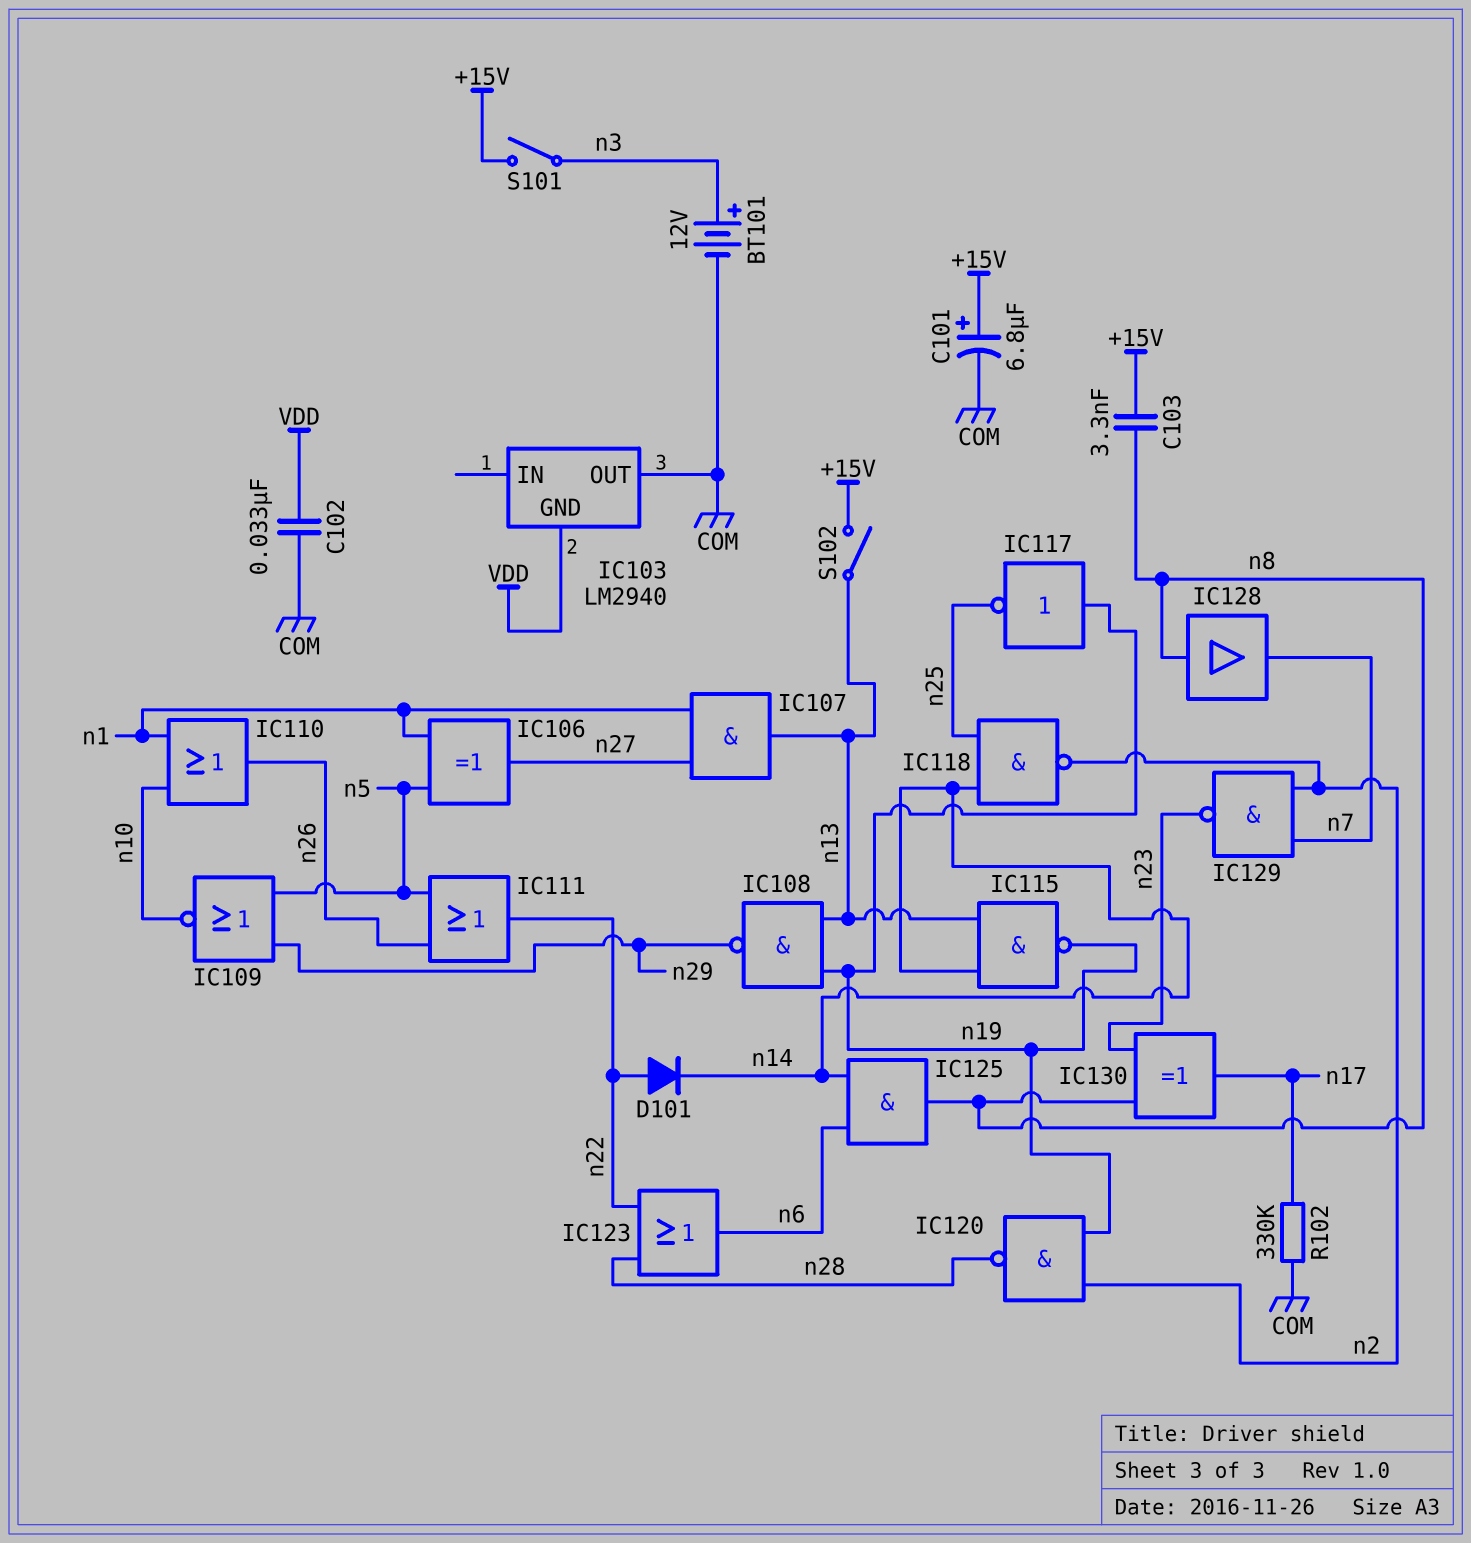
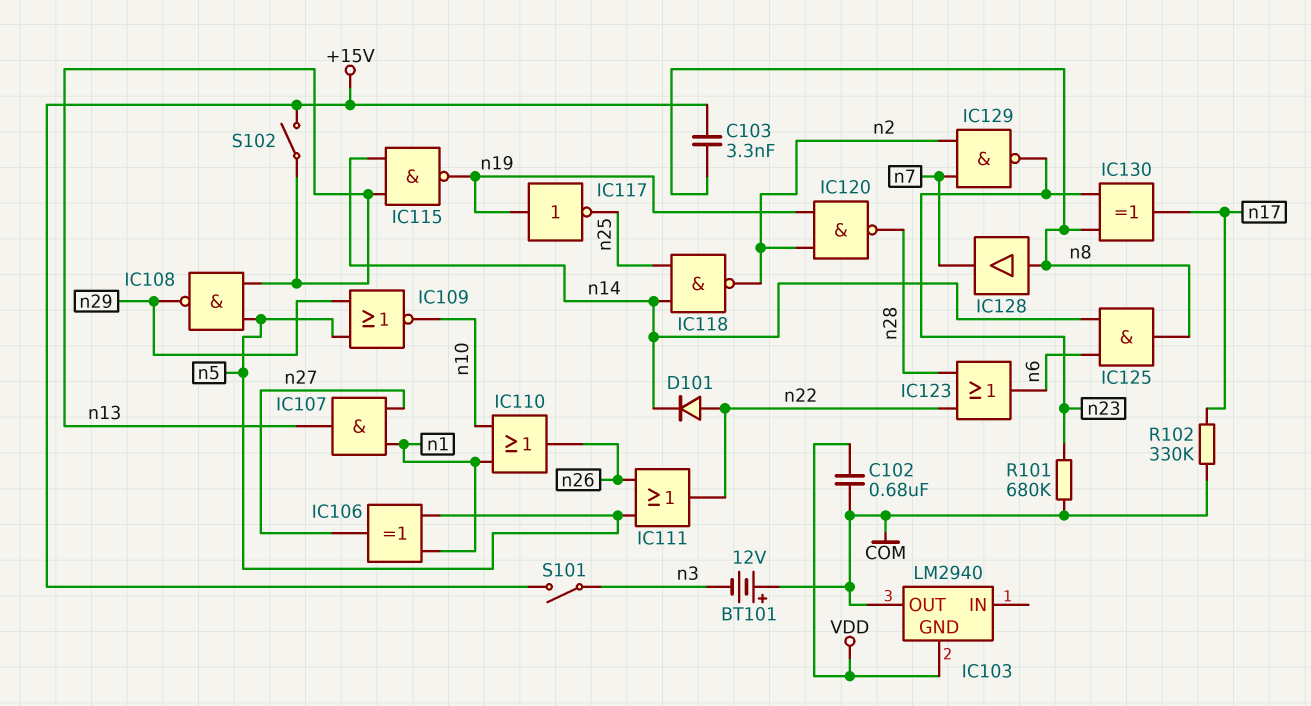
BT101: 12V (plus n3, minus COM) -> 12V (plus COM, minus n3)
C101: 6.8uF (plus +15V, minus COM) -> none
C102: 33nF (COM, VDD) -> 680nF (COM, VDD)
IC108: NAND (in n13, in n19, out n29) -> NAND (in n5, in n13, out n29)
R101: none -> 680k (COM, n23)

